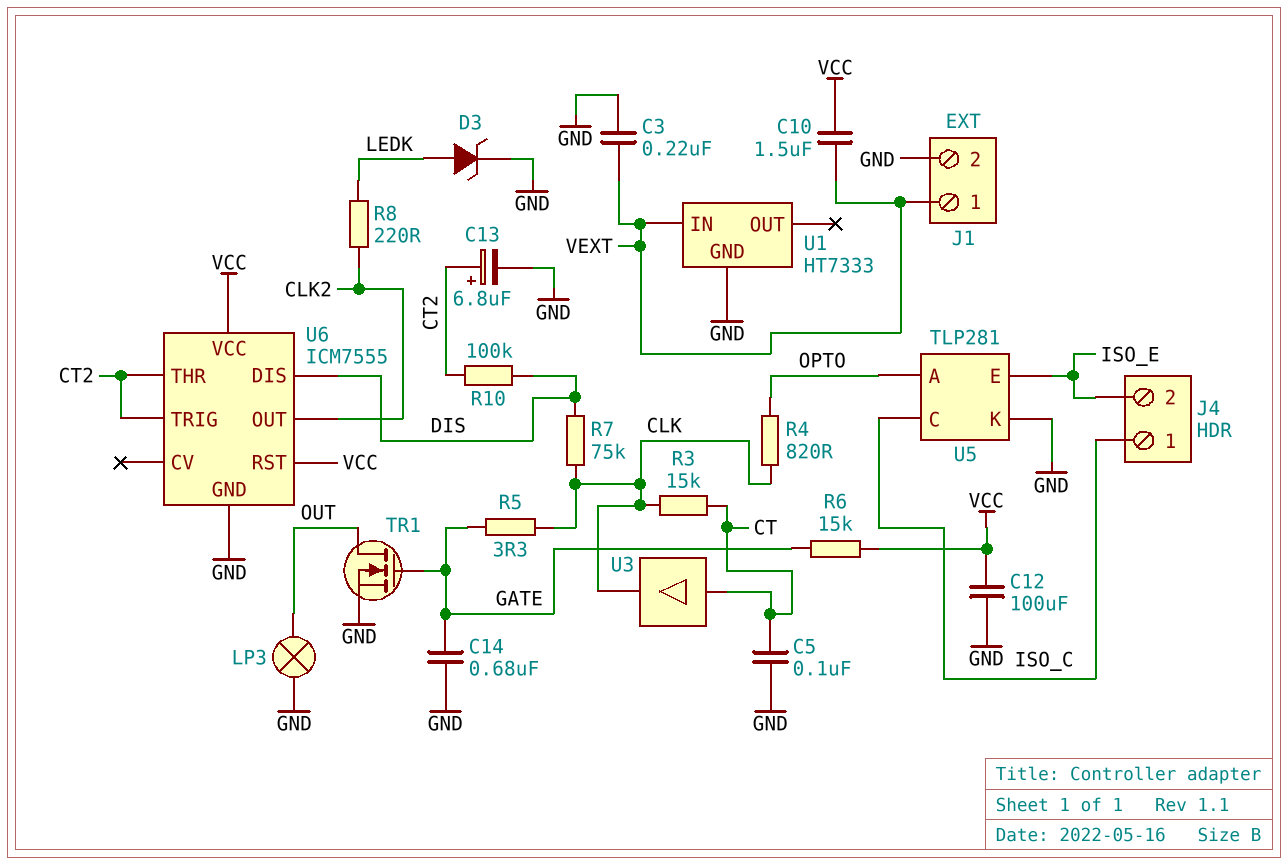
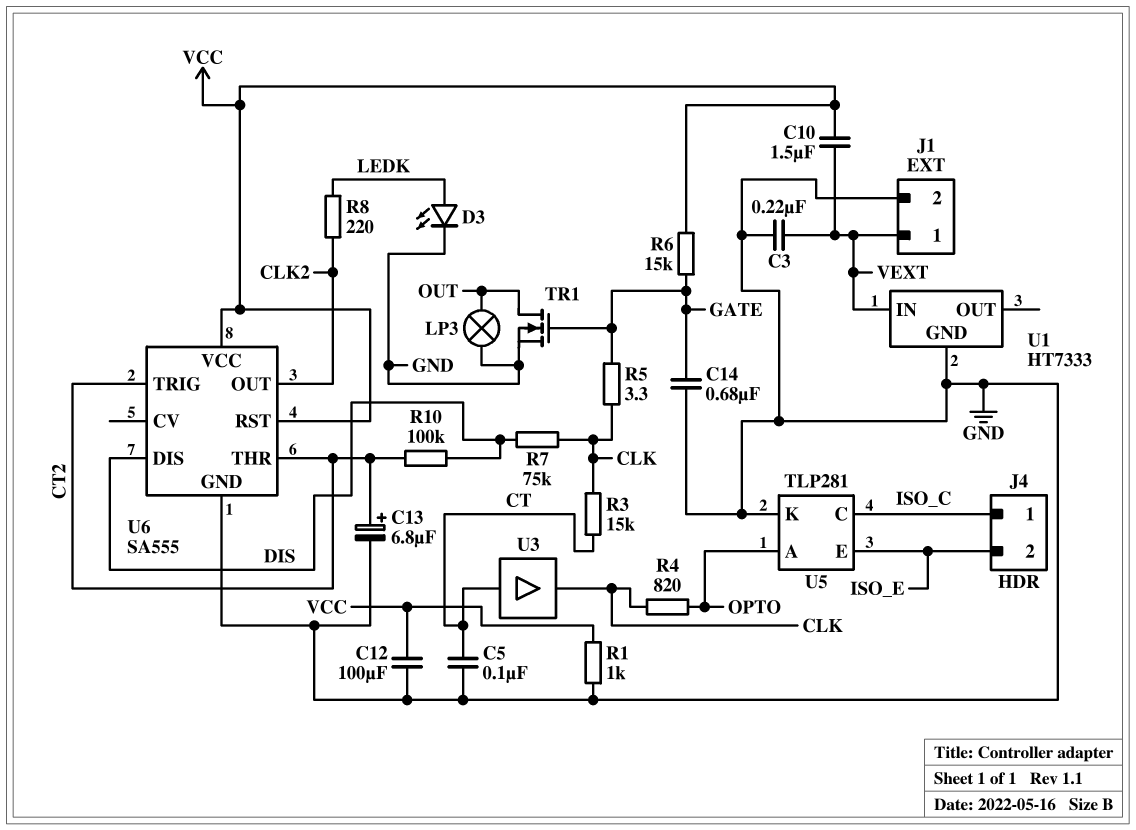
D3: zener (A LEDK, K GND) -> LED (A LEDK, K GND)
R1: none -> 1k (GND, VCC)
U6: ICM7555 -> SA555

